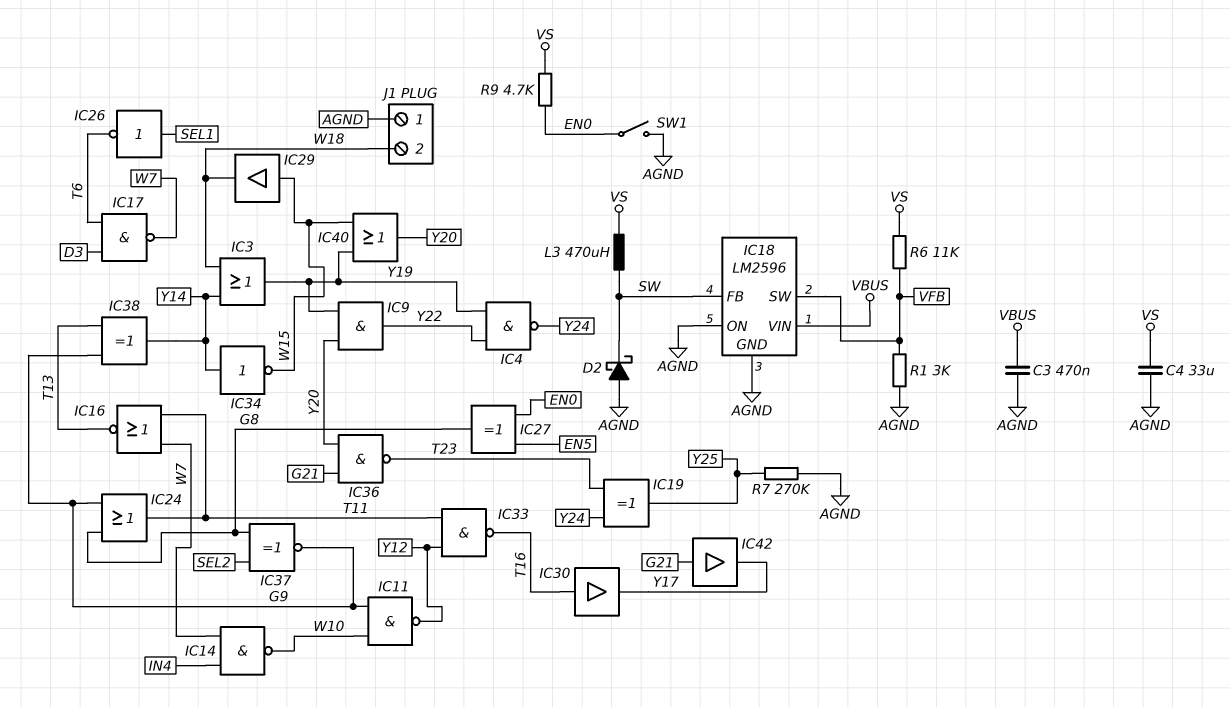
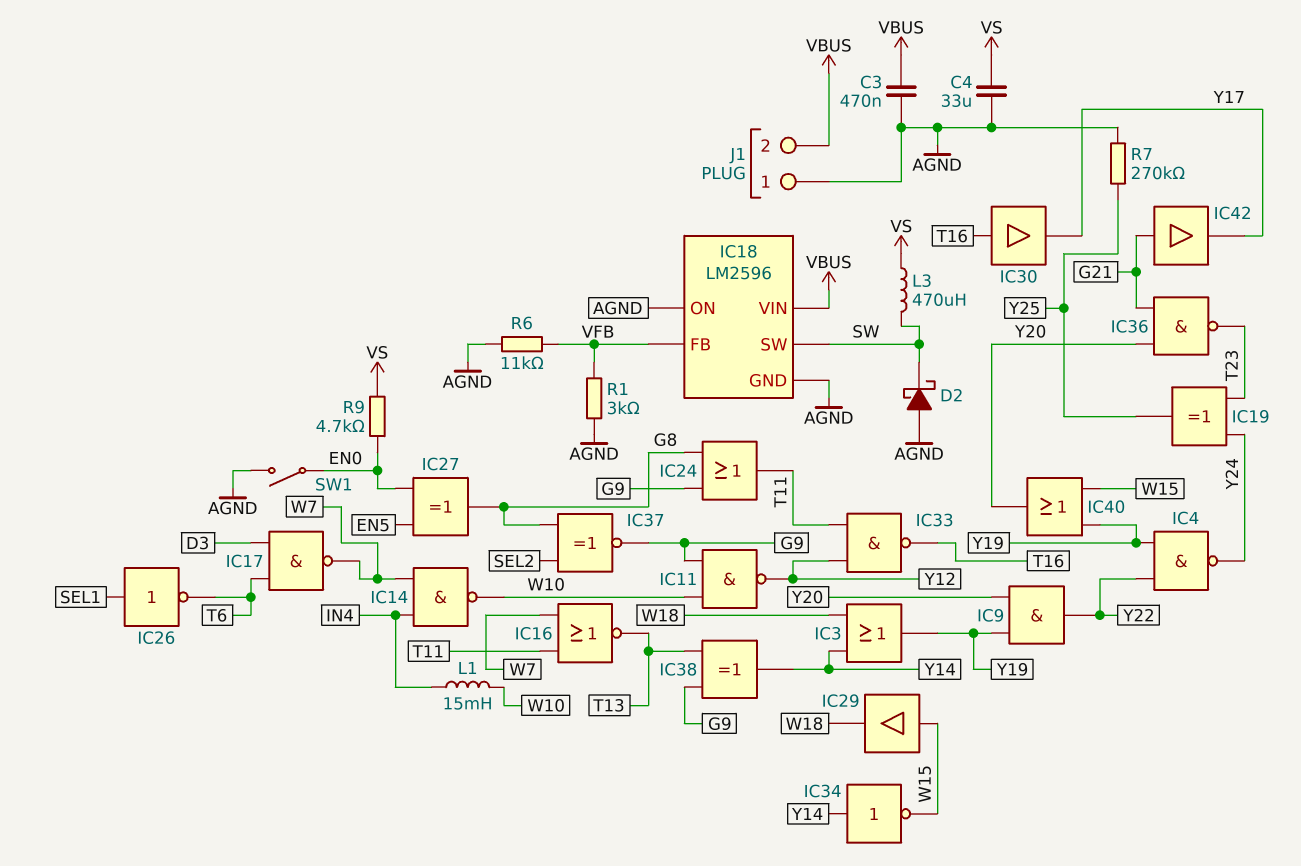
IC18 pin FB: SW -> VFB
IC18 pin SW: VFB -> SW
J1 pin 2: W18 -> VBUS
L1: none -> 15mH (IN4, W10)
R6: 11k (VFB, VS) -> 11k (AGND, VFB)

